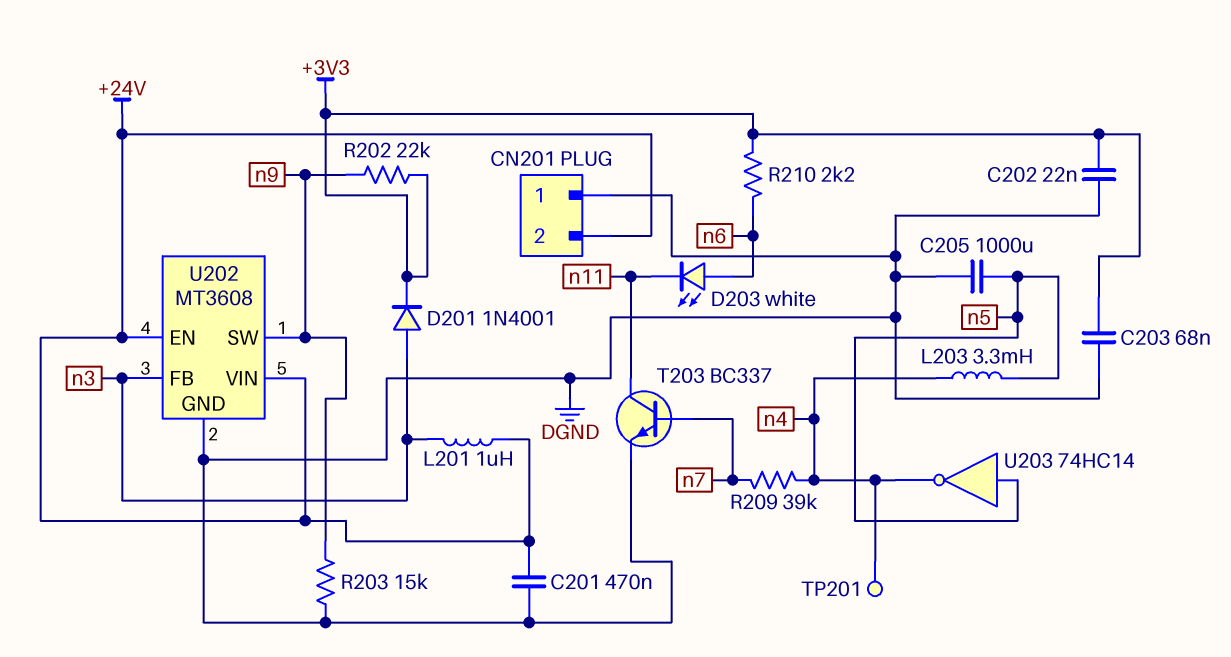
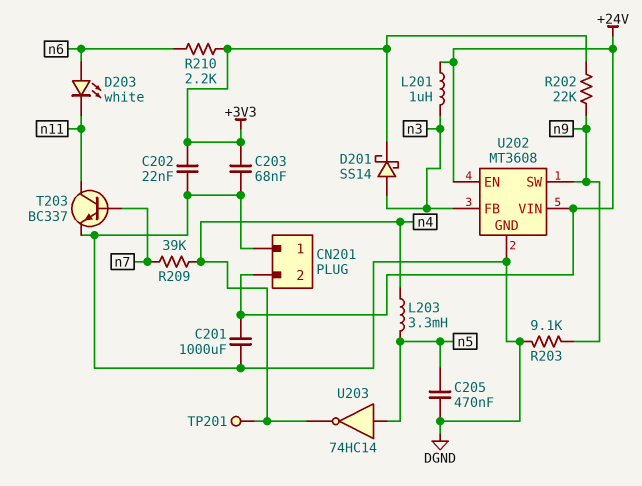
C201: 470nF (+24V, DGND) -> 1000uF (+24V, DGND)
C205: 1000uF (DGND, n5) -> 470nF (DGND, n5)
D201: diode 1N4001 (A n3, K +3V3) -> schottky SS14 (A n3, K +3V3)
R203: 15k (DGND, n9) -> 9.1k (DGND, n9)

